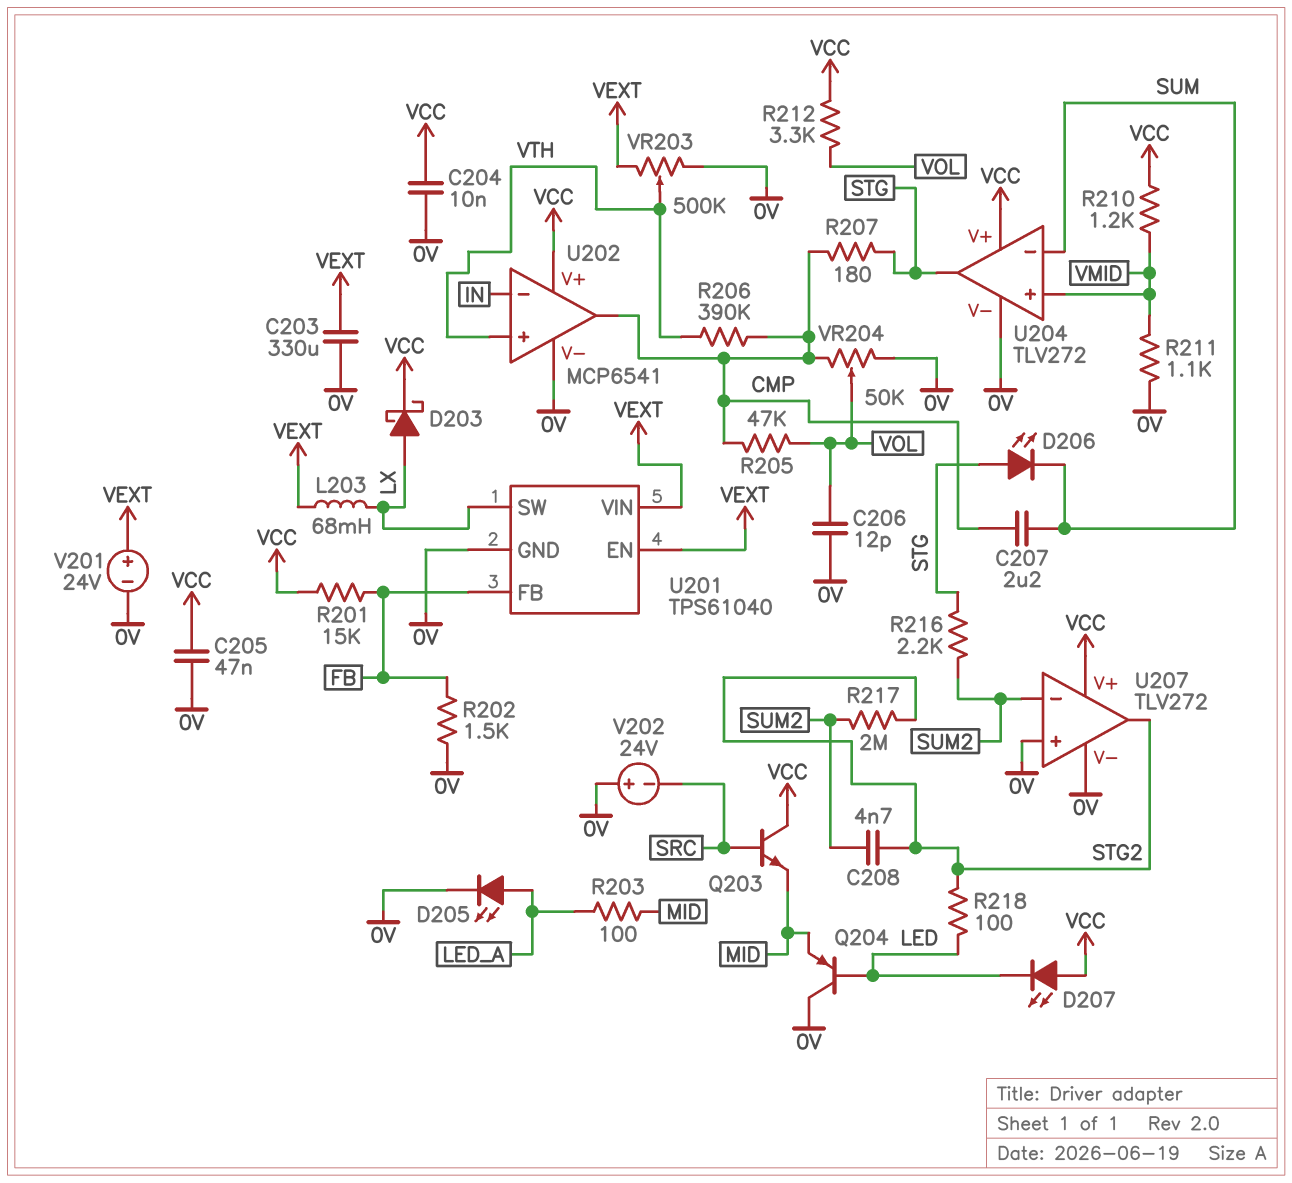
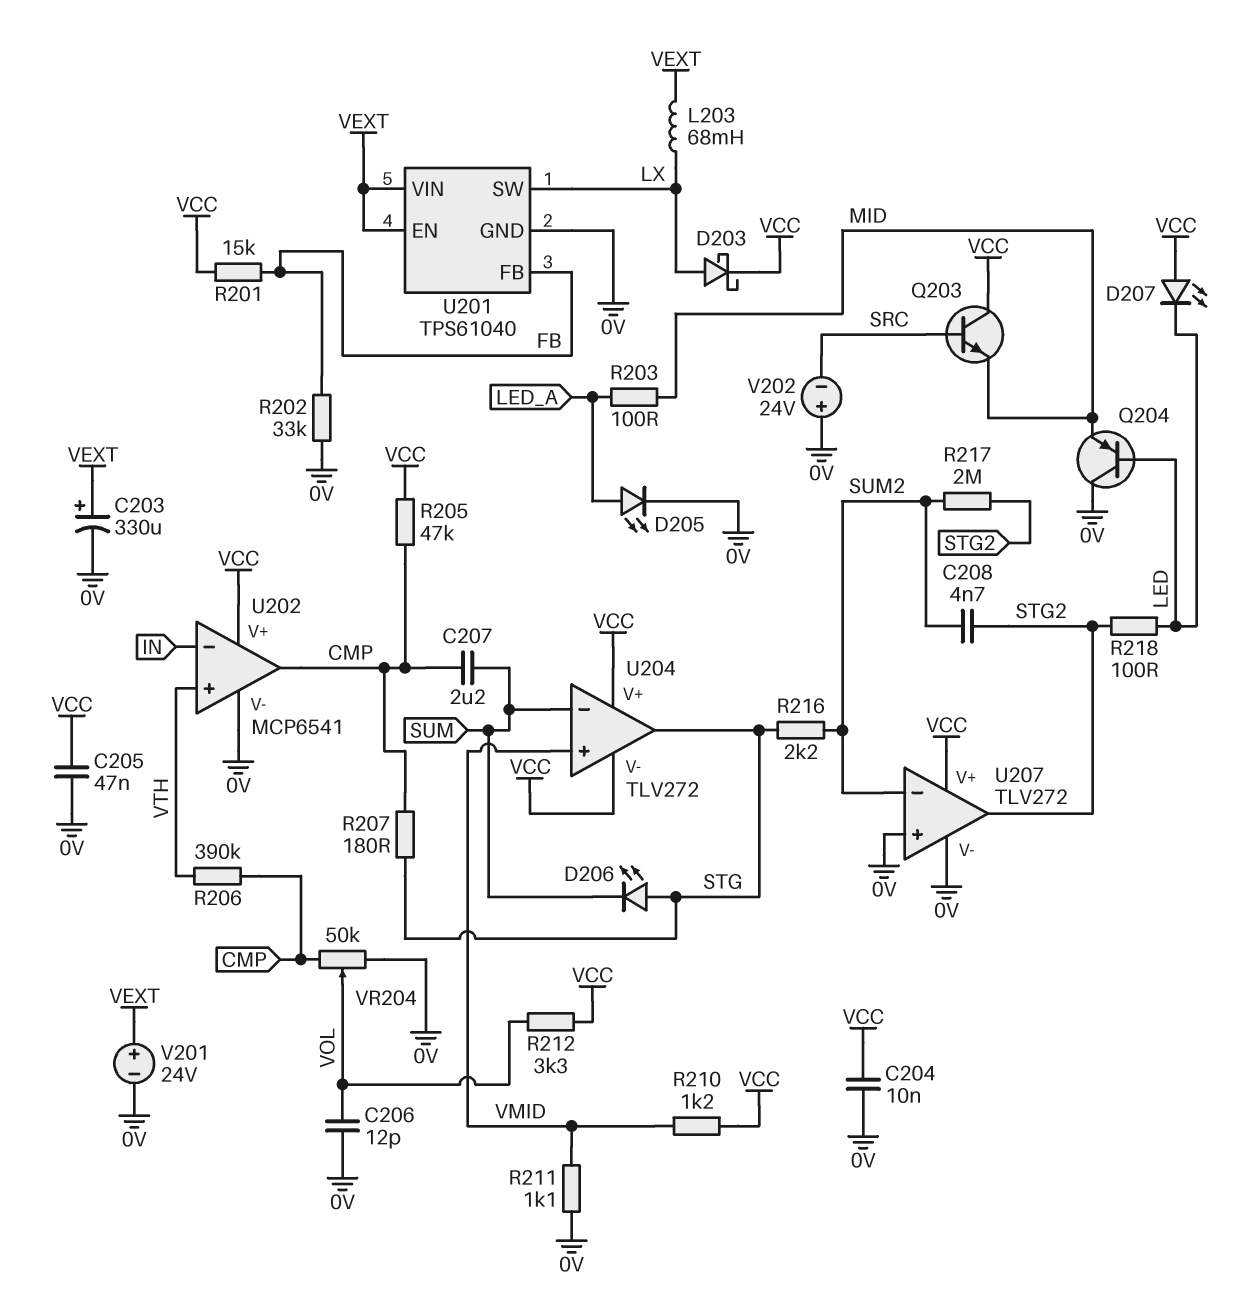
C203: 330uF (0V, VEXT) -> 330uF (plus VEXT, minus 0V)
R202: 1.5k (0V, FB) -> 33k (0V, FB)
R205: 47k (CMP, VOL) -> 47k (CMP, VCC)
U204 pin V-: 0V -> VCC
VR203: 500k (0V, VEXT, wiper VTH) -> none

